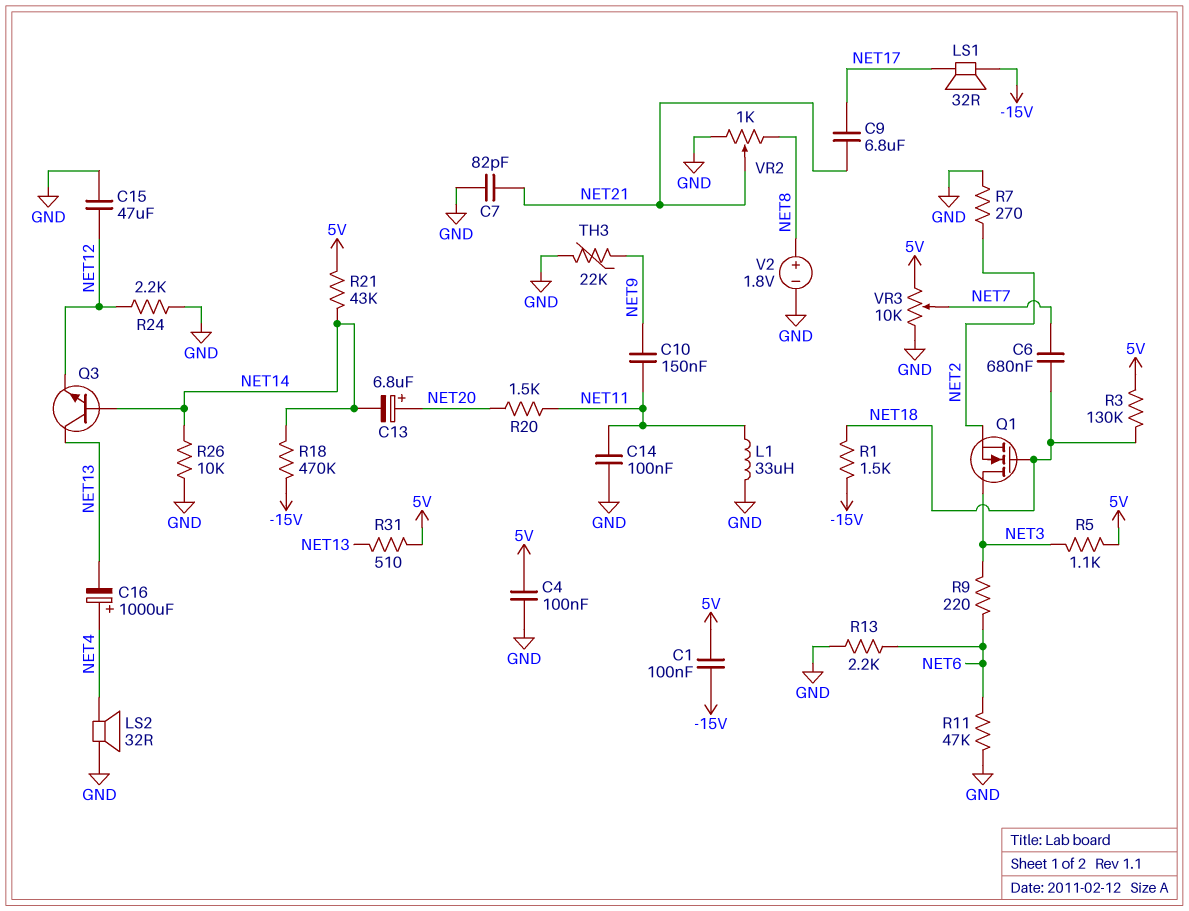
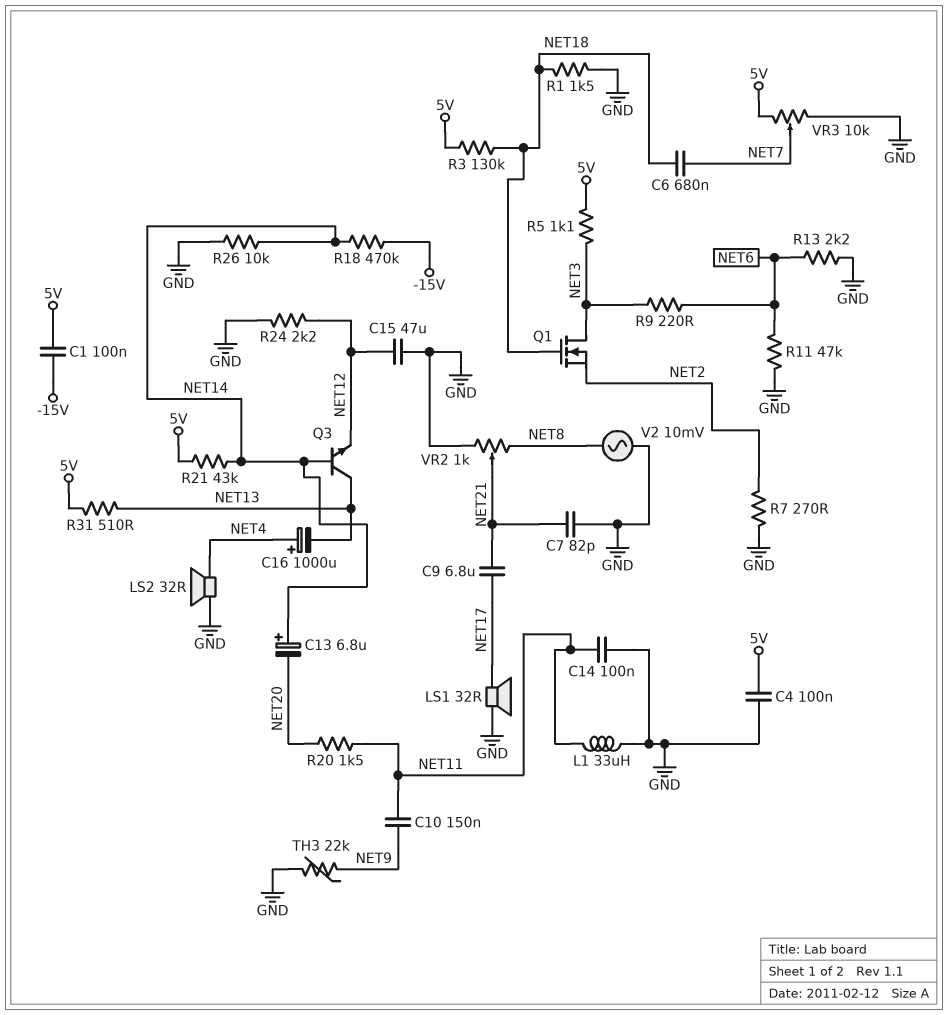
C13: 6.8uF (plus NET20, minus NET14) -> 6.8uF (plus NET14, minus NET20)
LS1: speaker 32R (-15V, NET17) -> speaker 32R (GND, NET17)
R1: 1.5k (-15V, NET18) -> 1.5k (GND, NET18)
V2: 1.8V (plus NET8, minus GND) -> AC 10mV (GND, NET8)

